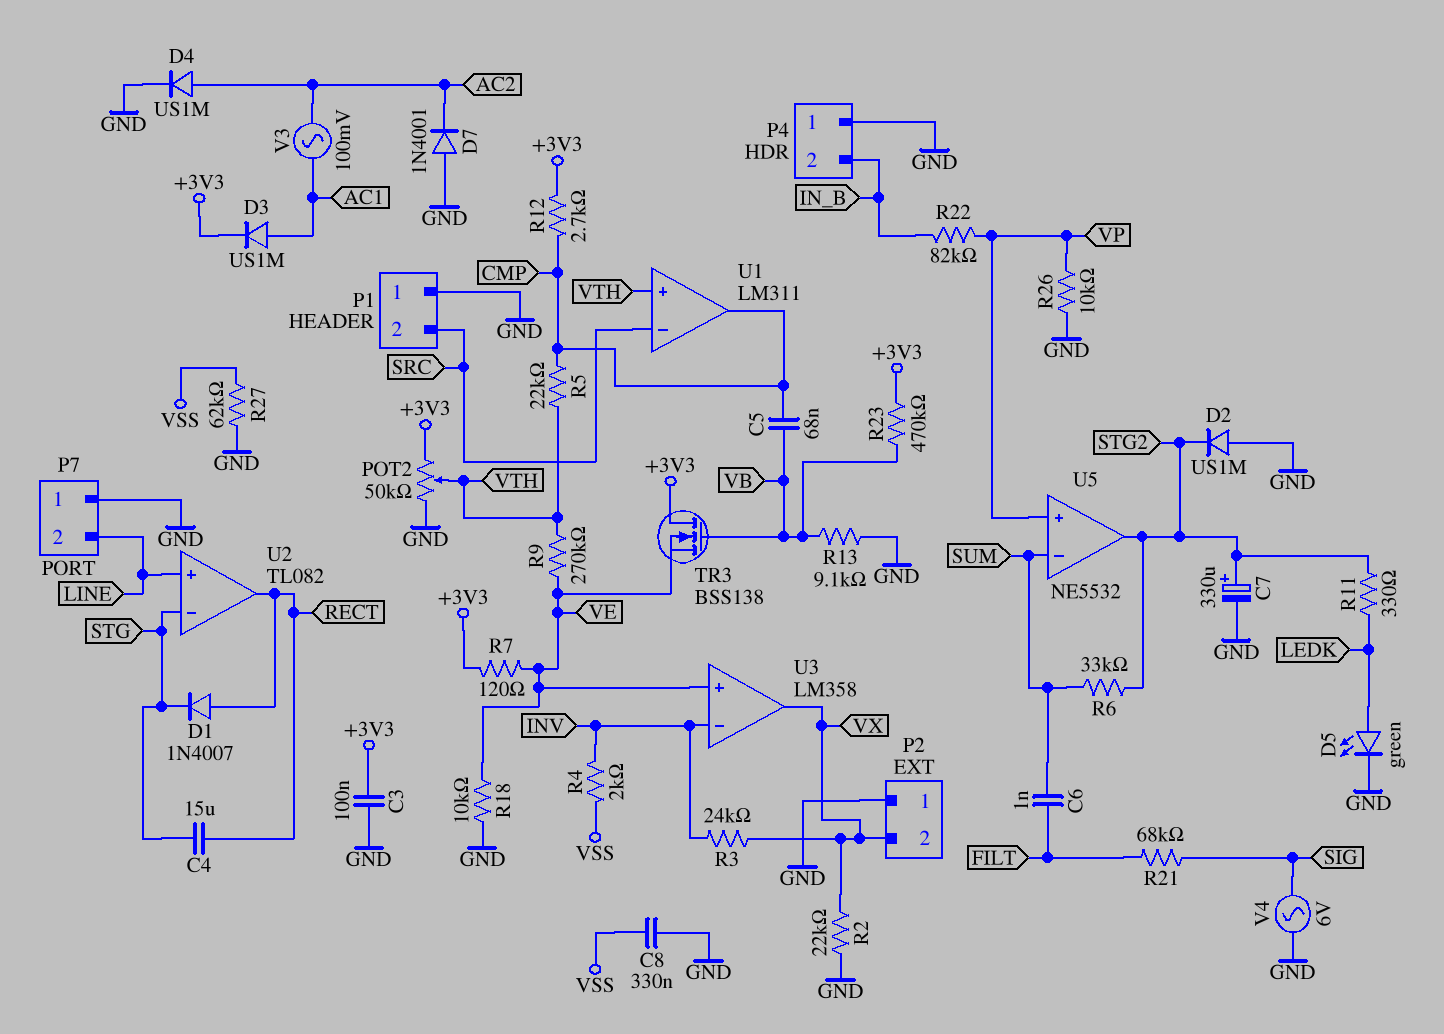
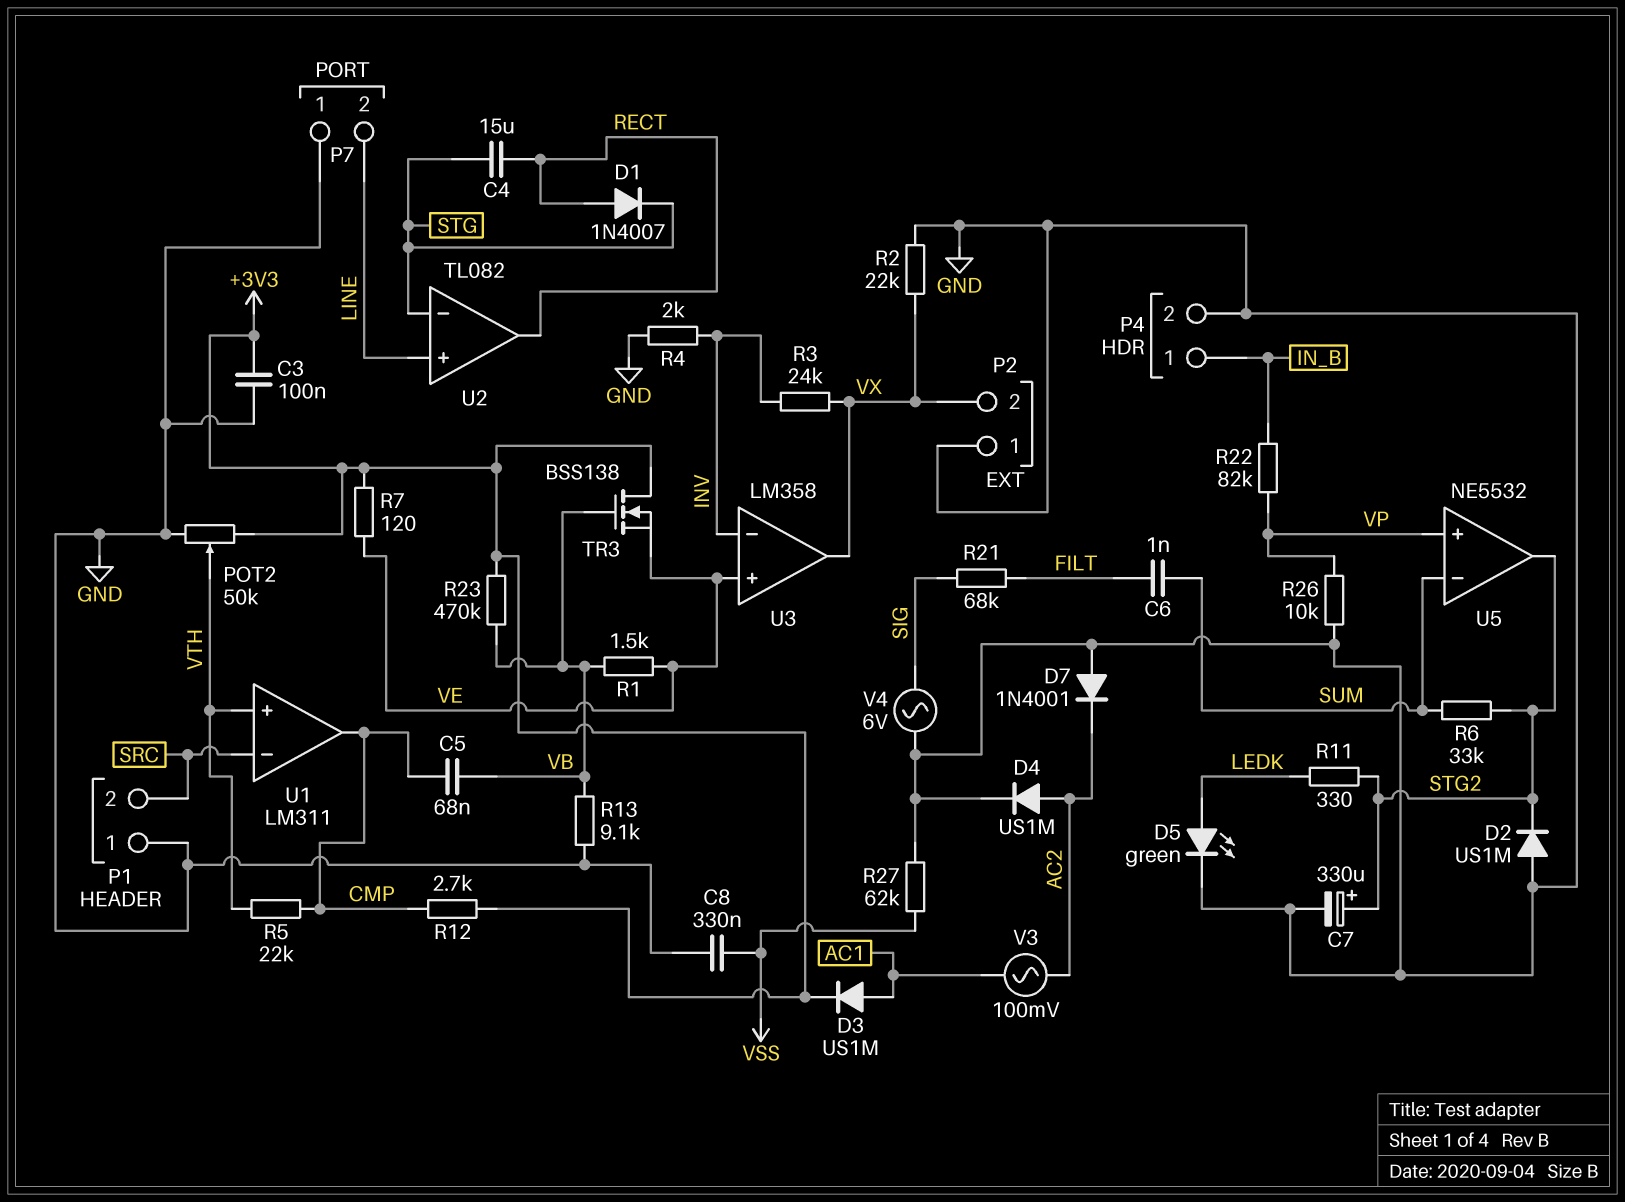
P4 pin 1: GND -> IN_B
P4 pin 2: IN_B -> GND
R1: none -> 1.5k (VB, VE)
R4: 2k (INV, VSS) -> 2k (GND, INV)
R9: 270k (VE, VTH) -> none
R18: 10k (GND, VE) -> none

